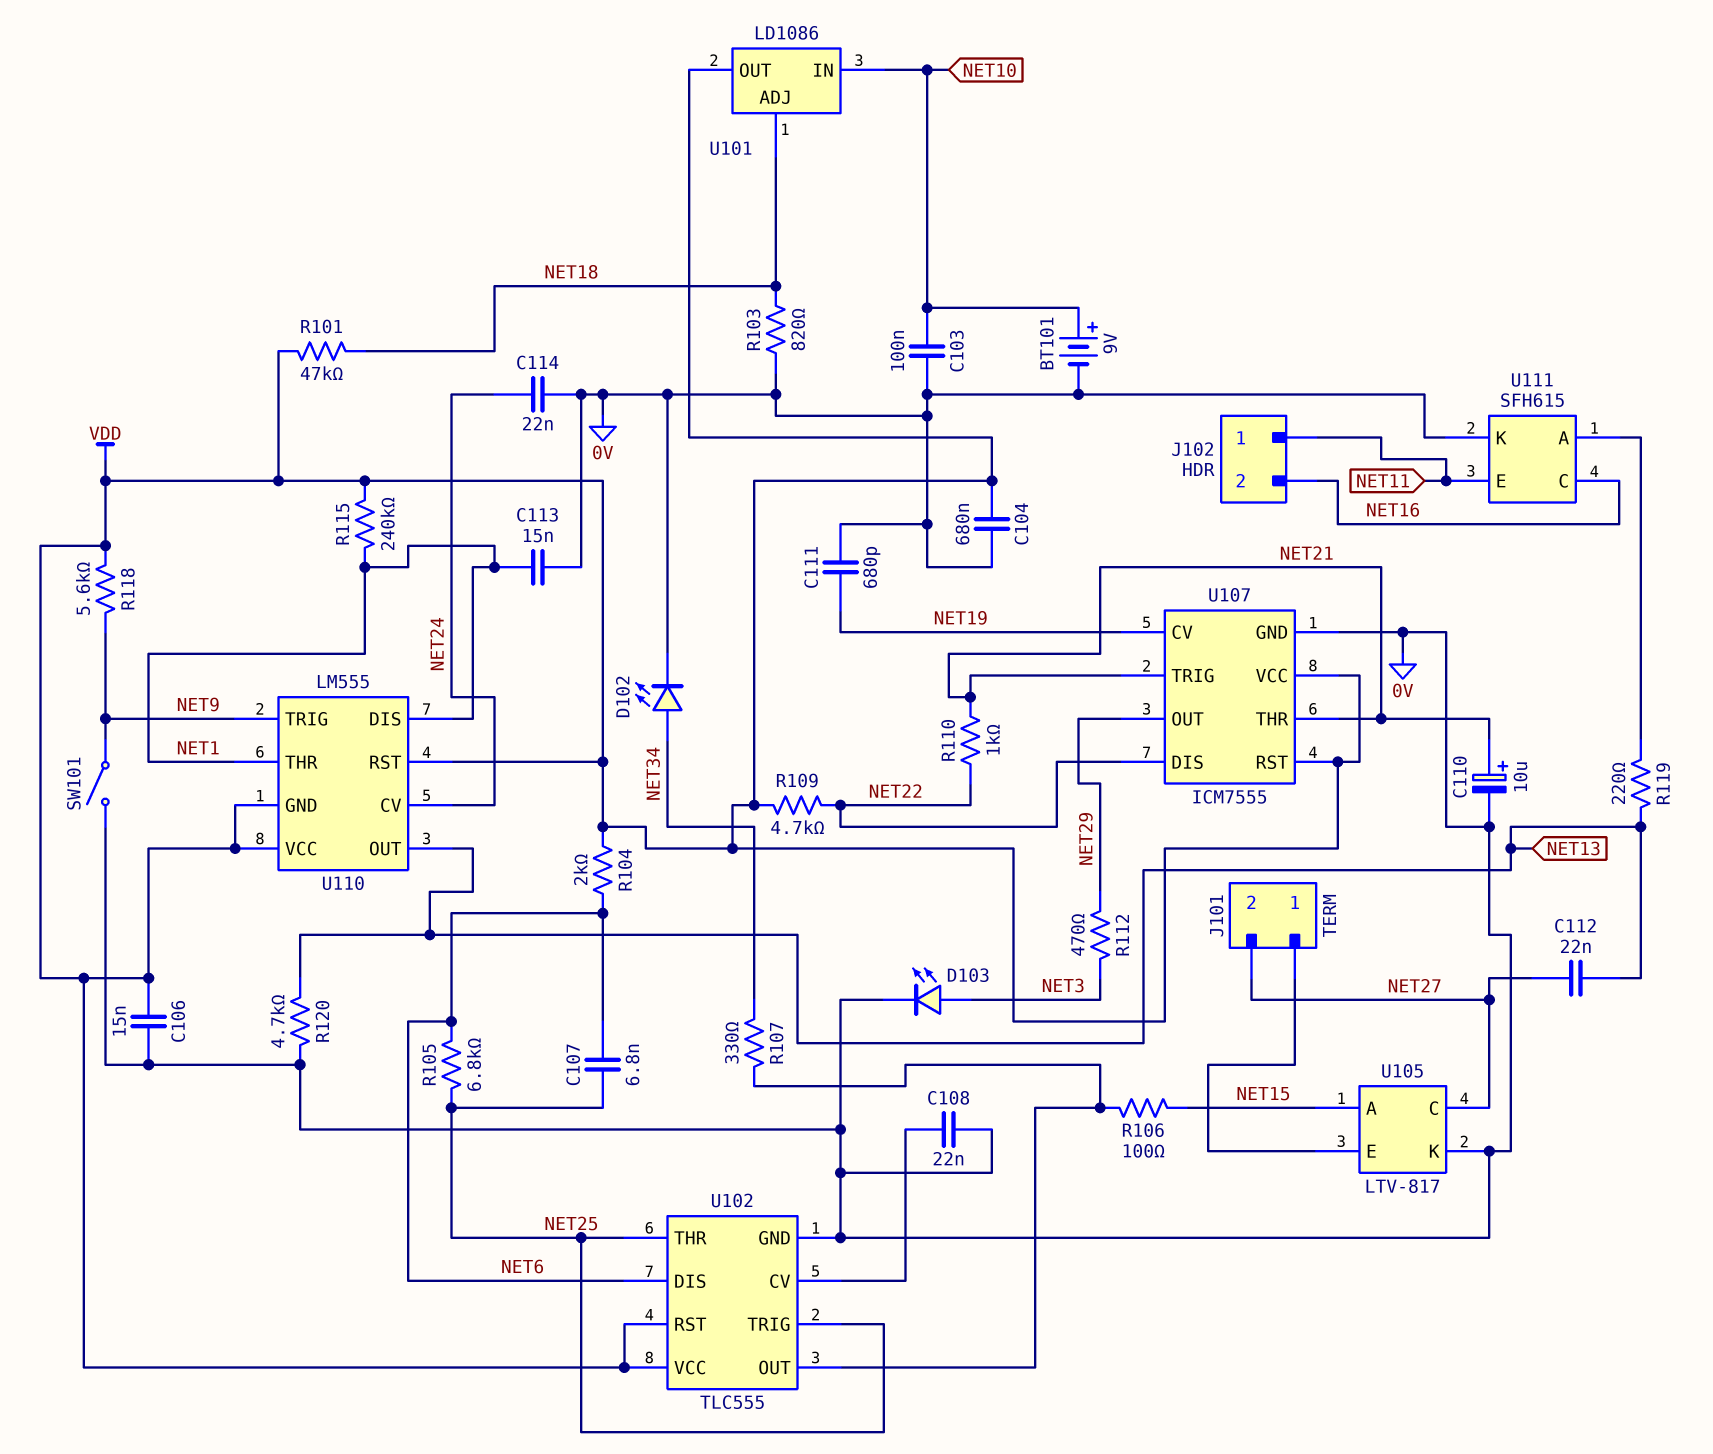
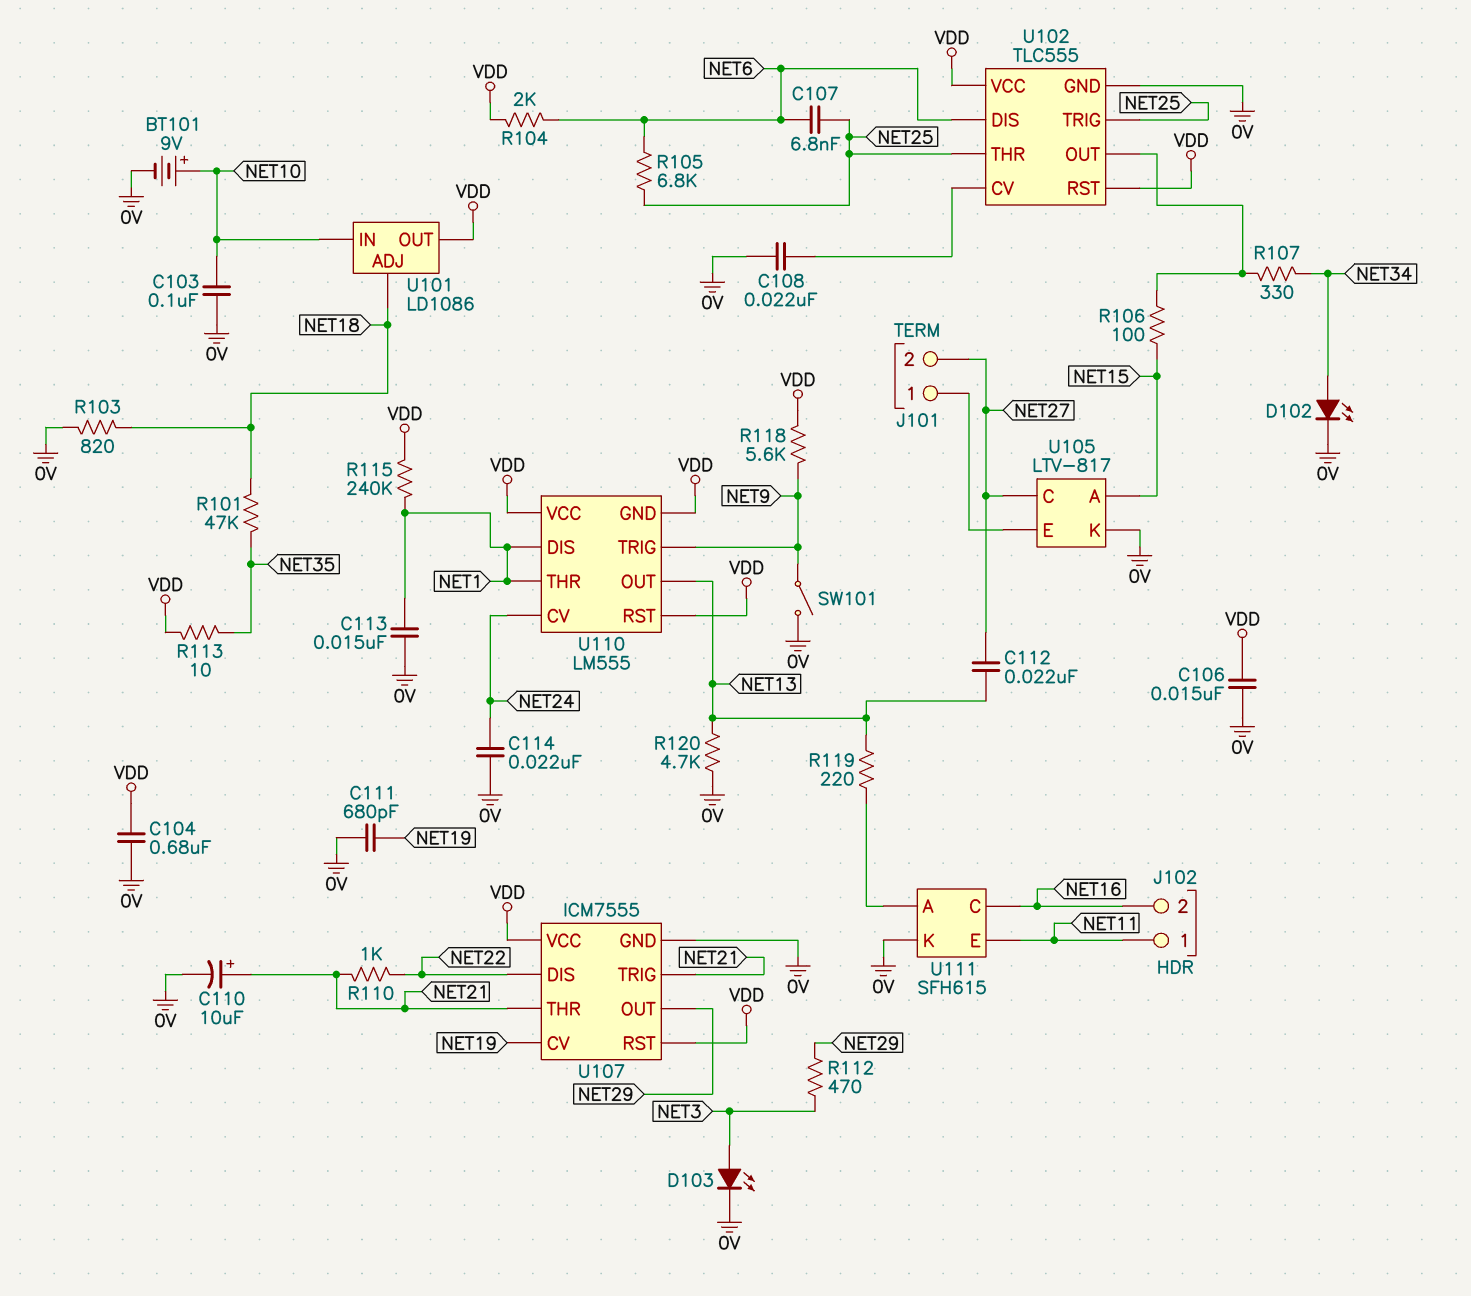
R101: 47k (NET18, VDD) -> 47k (NET18, NET35)
R109: 4.7k (NET22, VDD) -> none
R113: none -> 10 (NET35, VDD)

